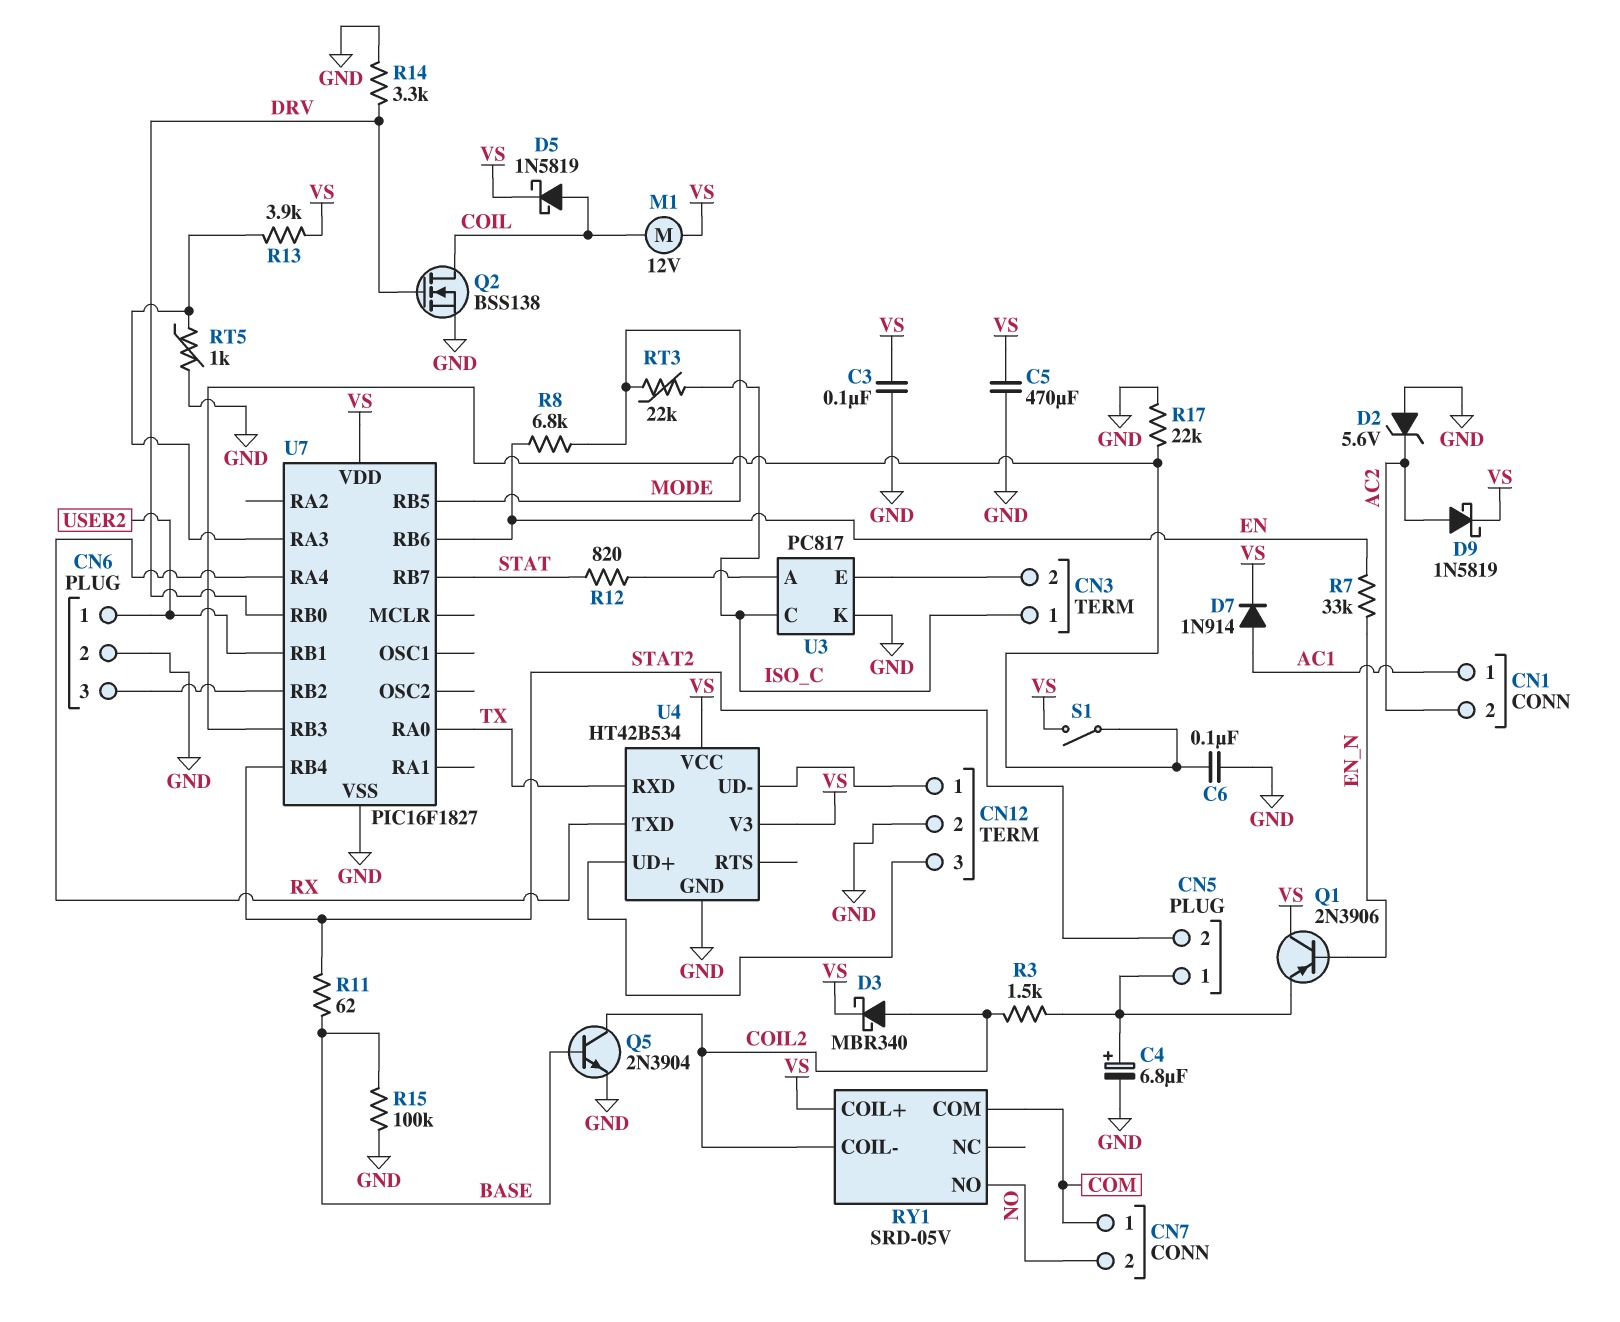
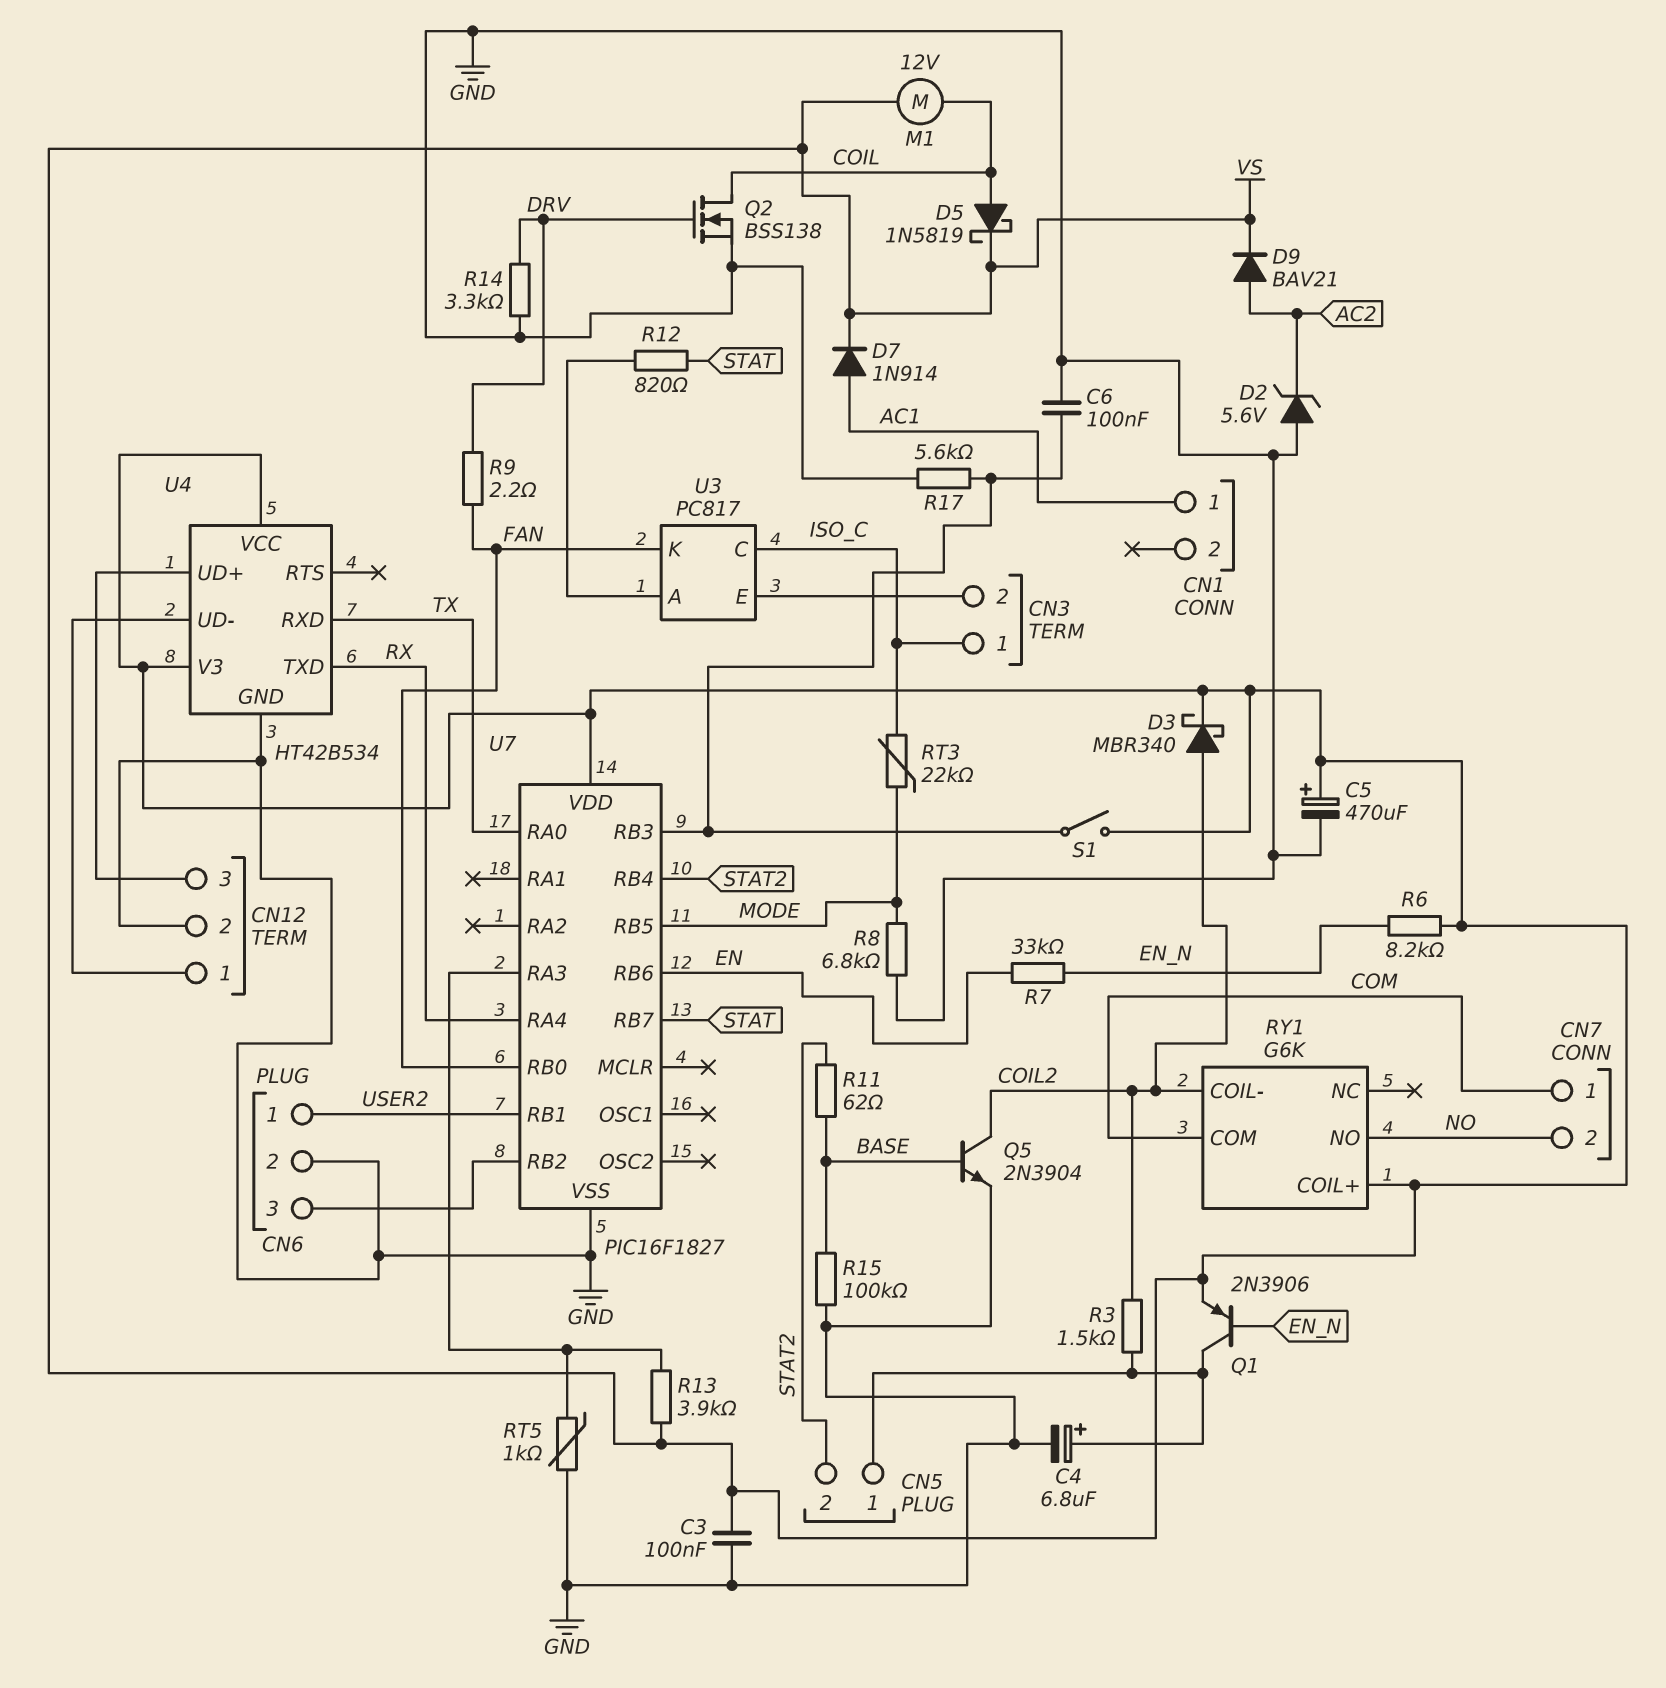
C5: 470uF (GND, VS) -> 470uF (plus VS, minus GND)
CN1 pin 2: AC2 -> none
D9: schottky 1N5819 (A AC2, K VS) -> diode BAV21 (A AC2, K VS)
Q1: PNP 2N3906 (B EN_N, C VS, E CN5/1) -> PNP 2N3906 (B EN_N, C CN5/1, E VS)
R6: none -> 8.2k (EN_N, VS)
R8: 6.8k (EN, MODE) -> 6.8k (GND, MODE)
R9: none -> 2.2 (DRV, FAN)
R17: 22k (GND, U7/RB3) -> 5.6k (GND, U7/RB3)
RY1: SRD-05V -> G6K
U3 pin K: GND -> FAN
U7 pin RB0: DRV -> FAN

